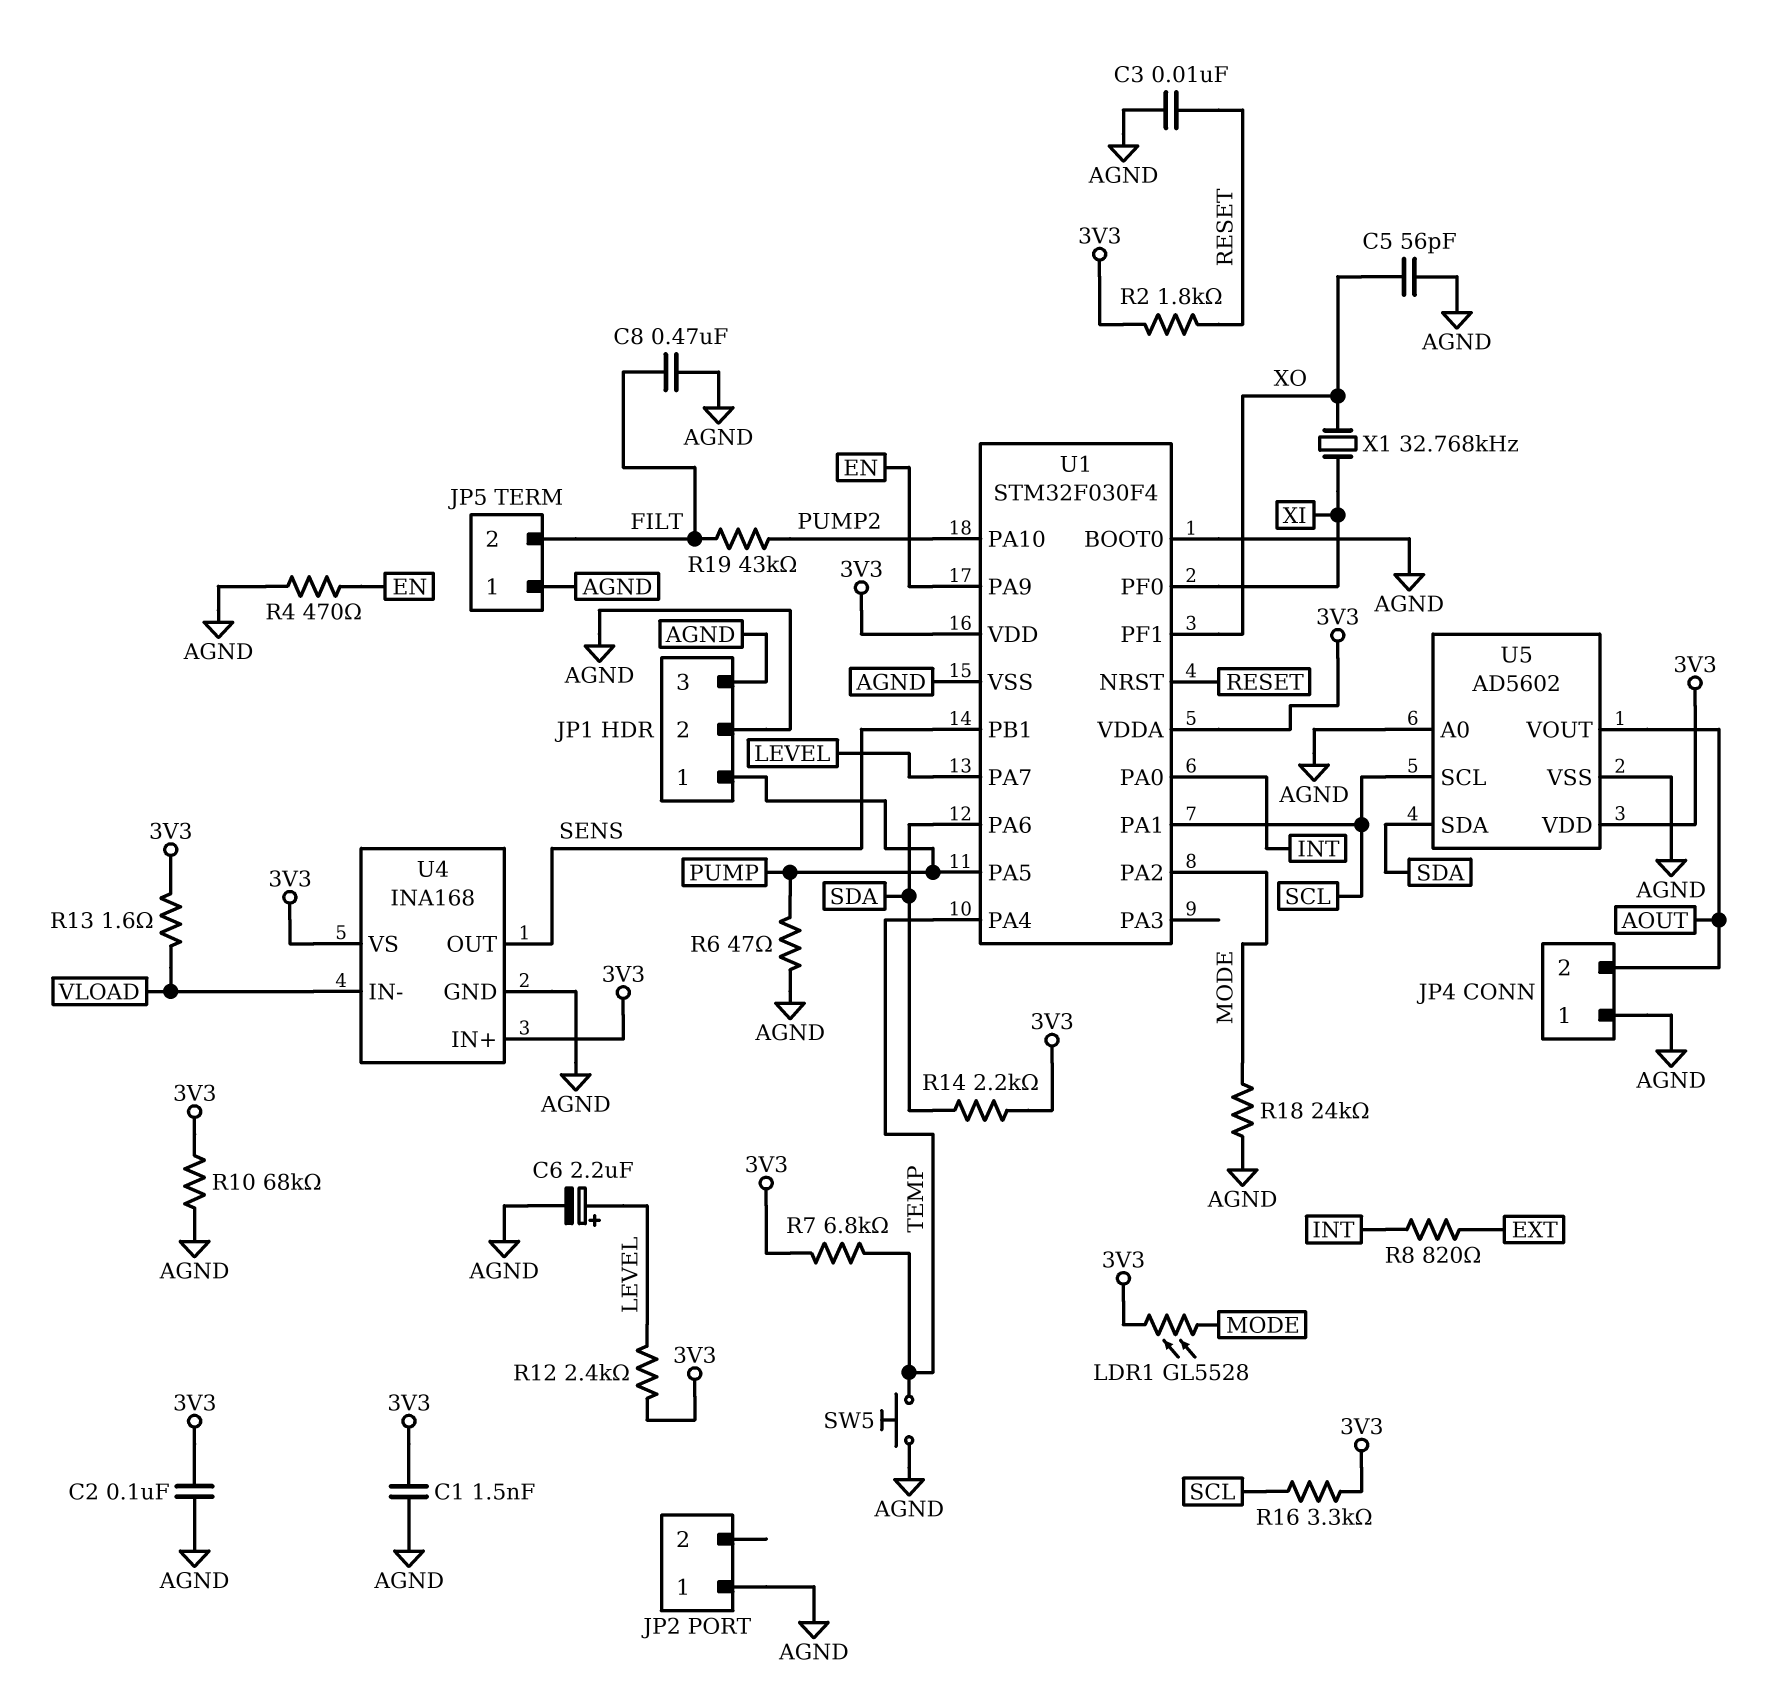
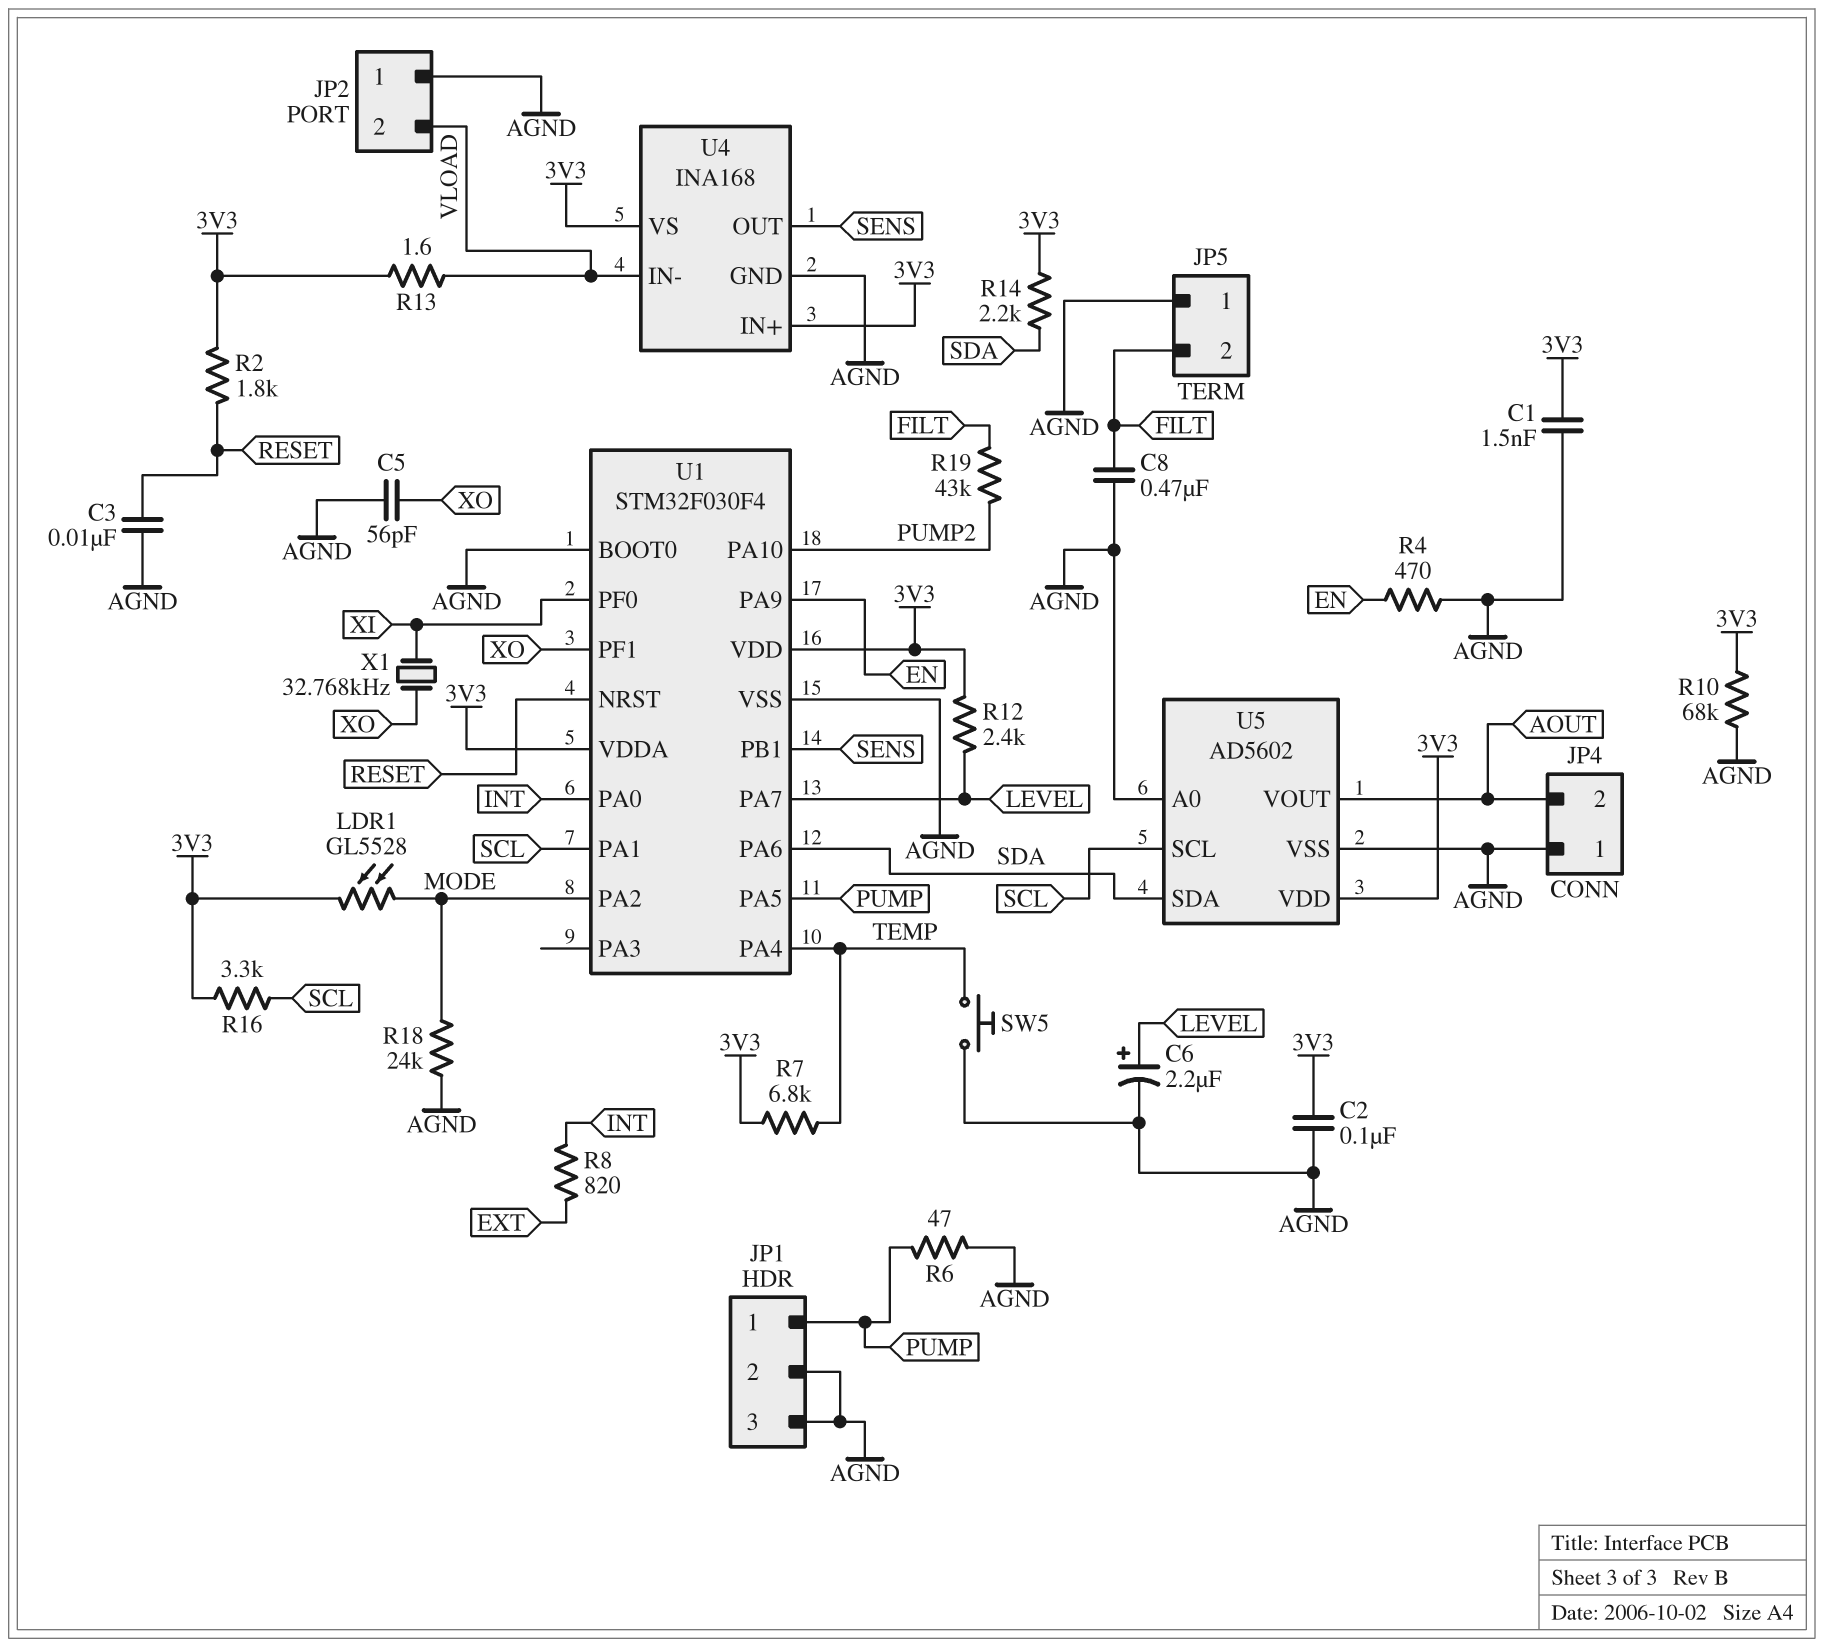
JP2 pin 2: none -> VLOAD

